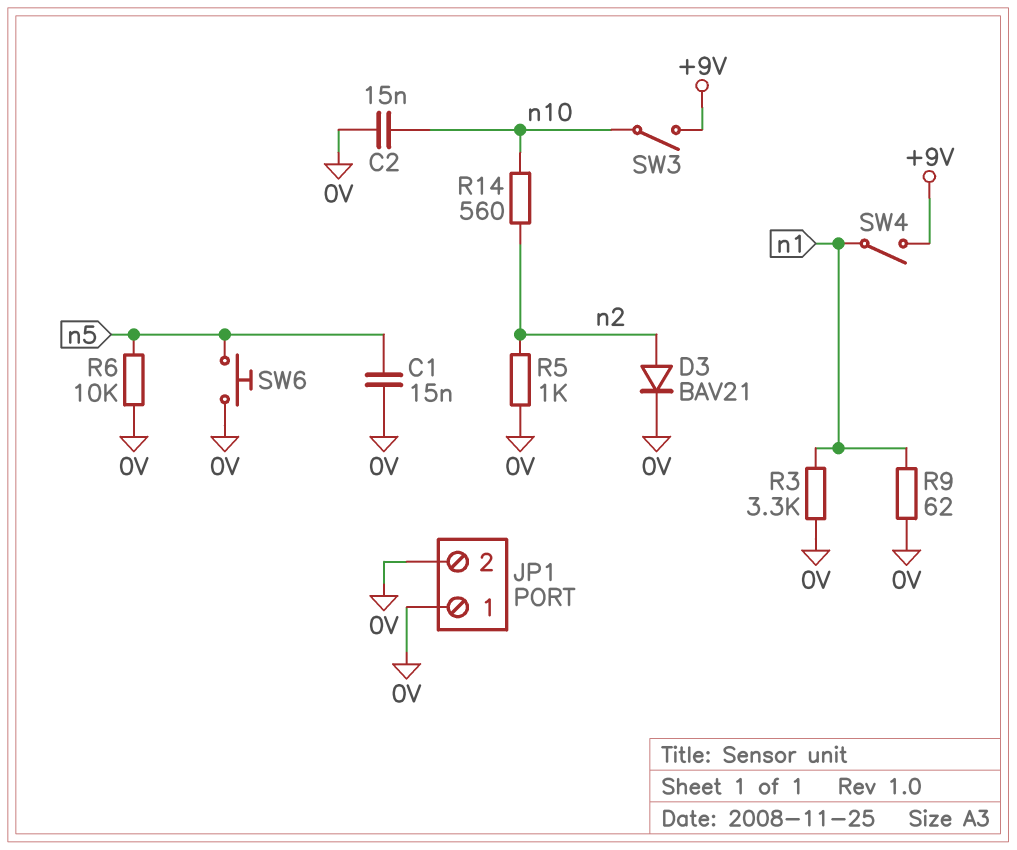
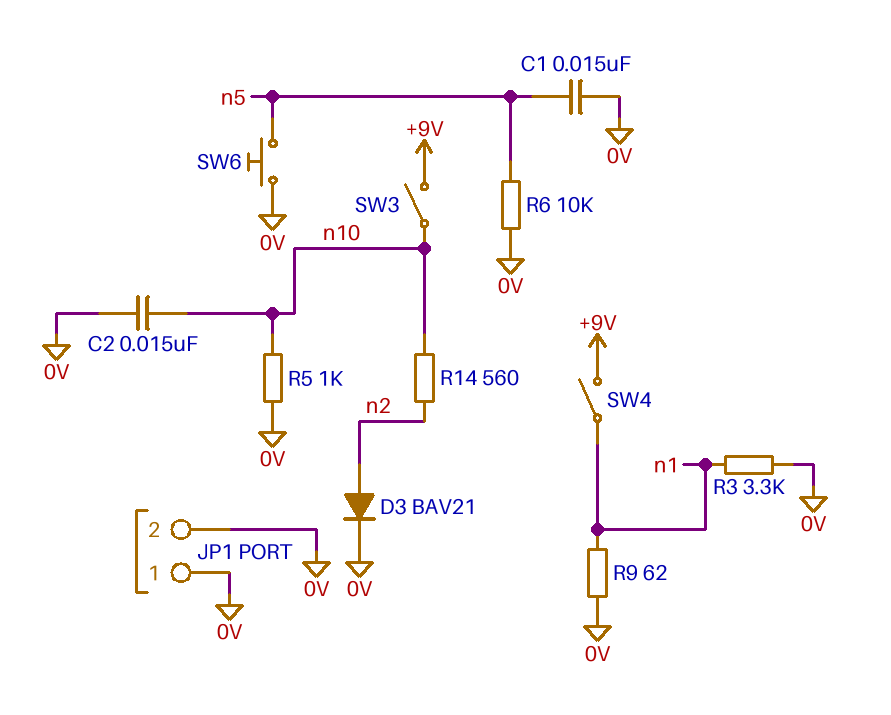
R5: 1k (0V, n2) -> 1k (0V, n10)

